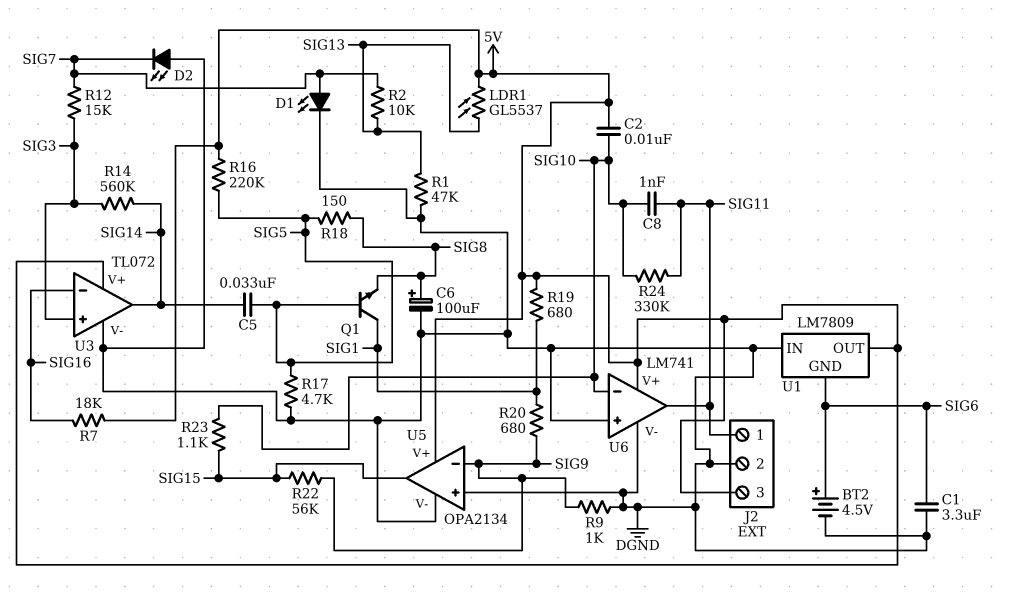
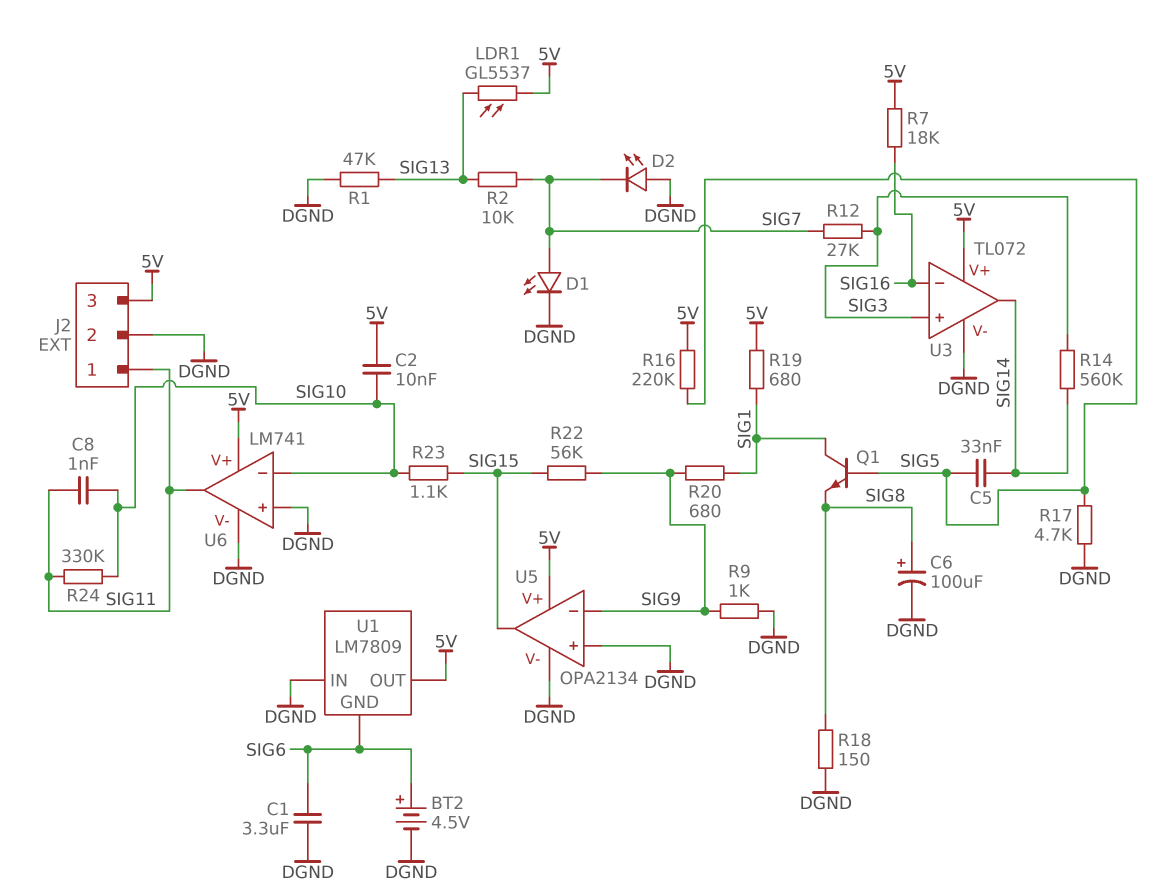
R12: 15k (SIG3, SIG7) -> 27k (SIG3, SIG7)
R18: 150 (SIG5, SIG8) -> 150 (DGND, SIG8)

